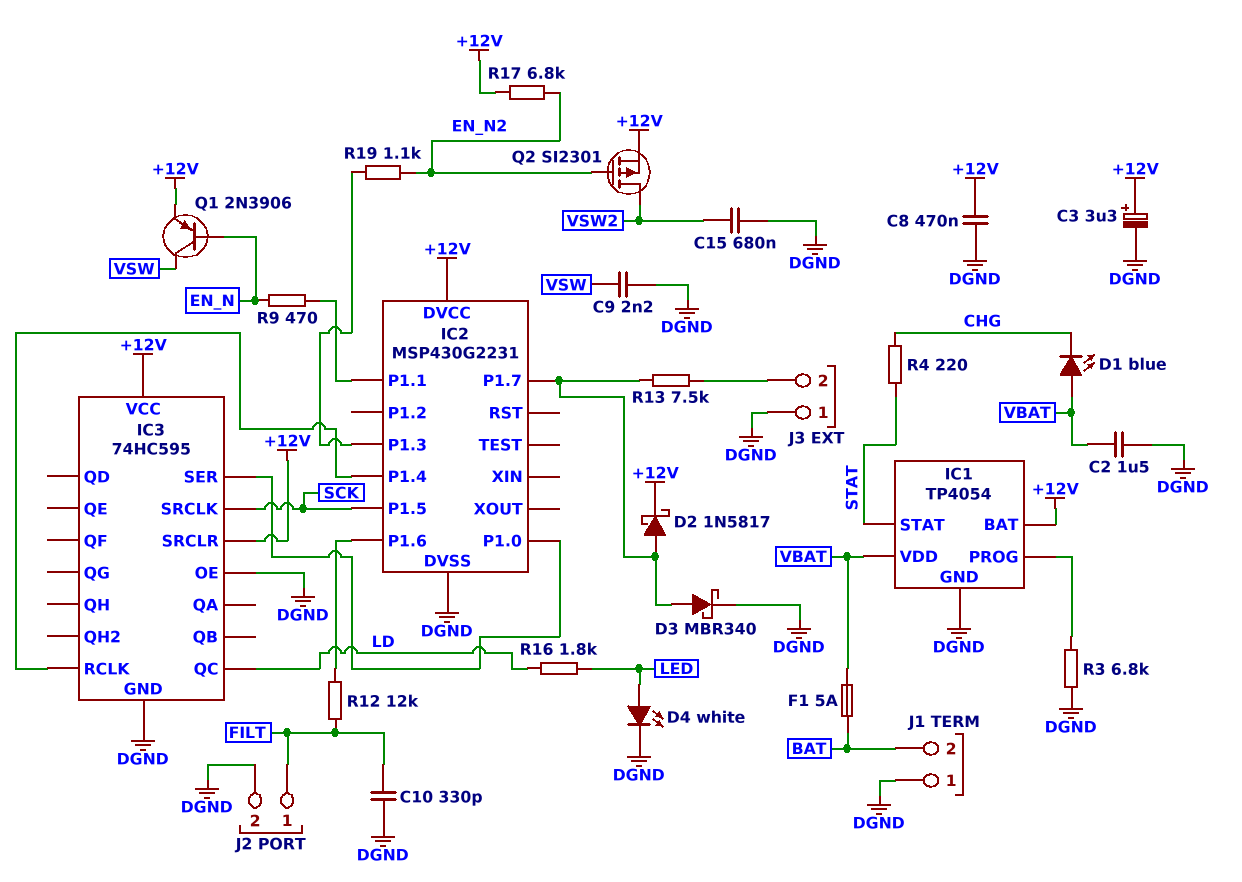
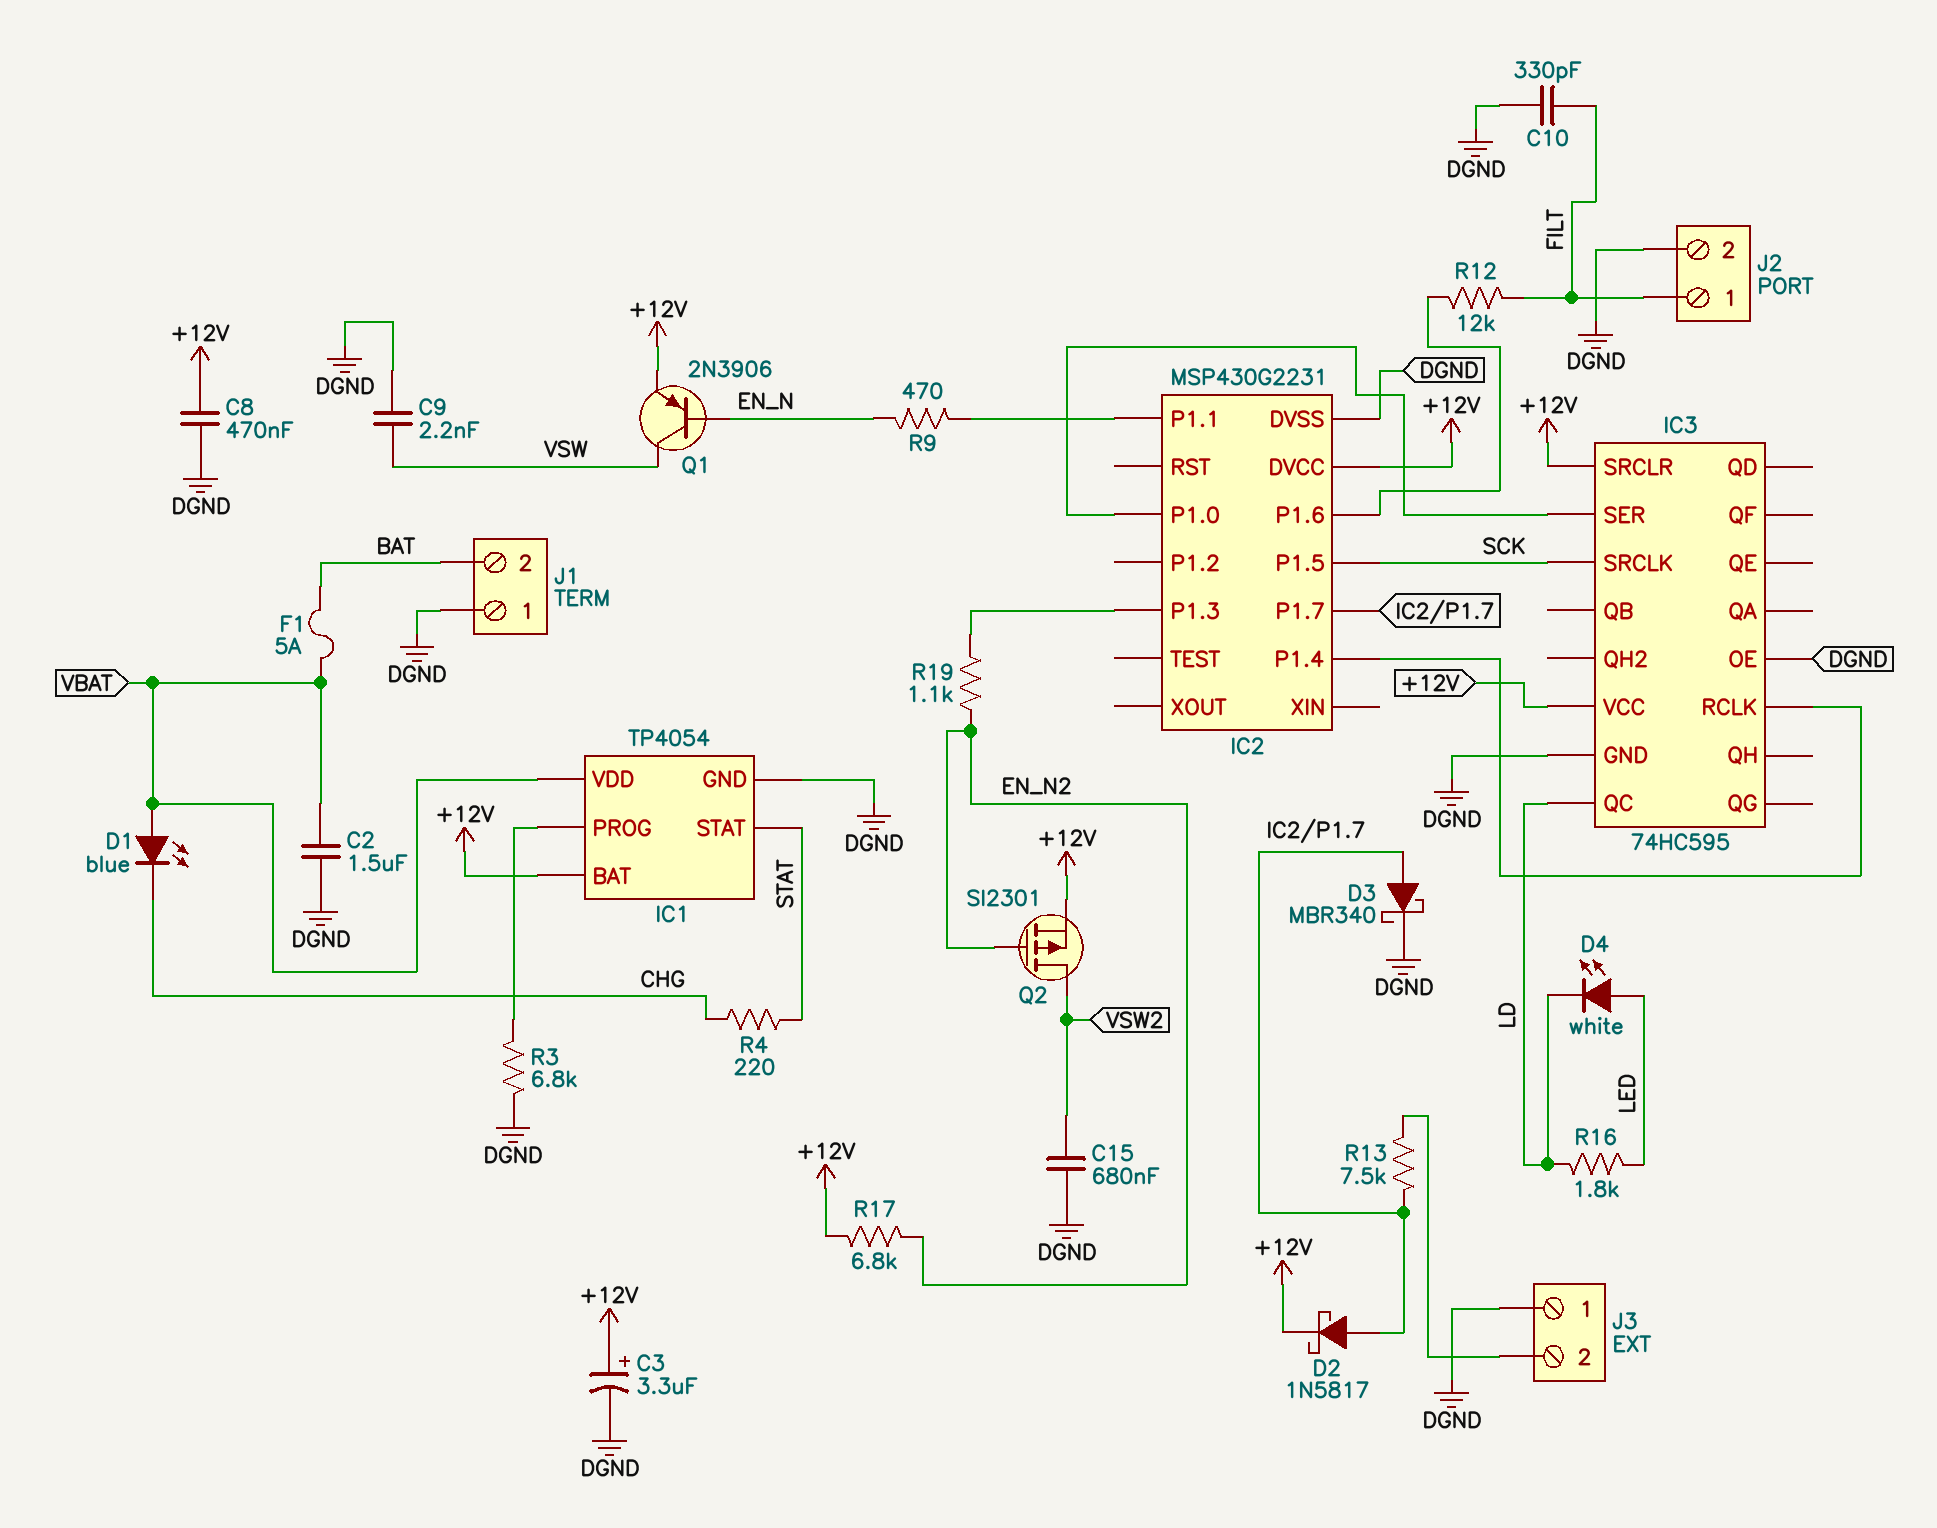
D4: LED white (A LED, K DGND) -> LED white (A LED, K LD)

